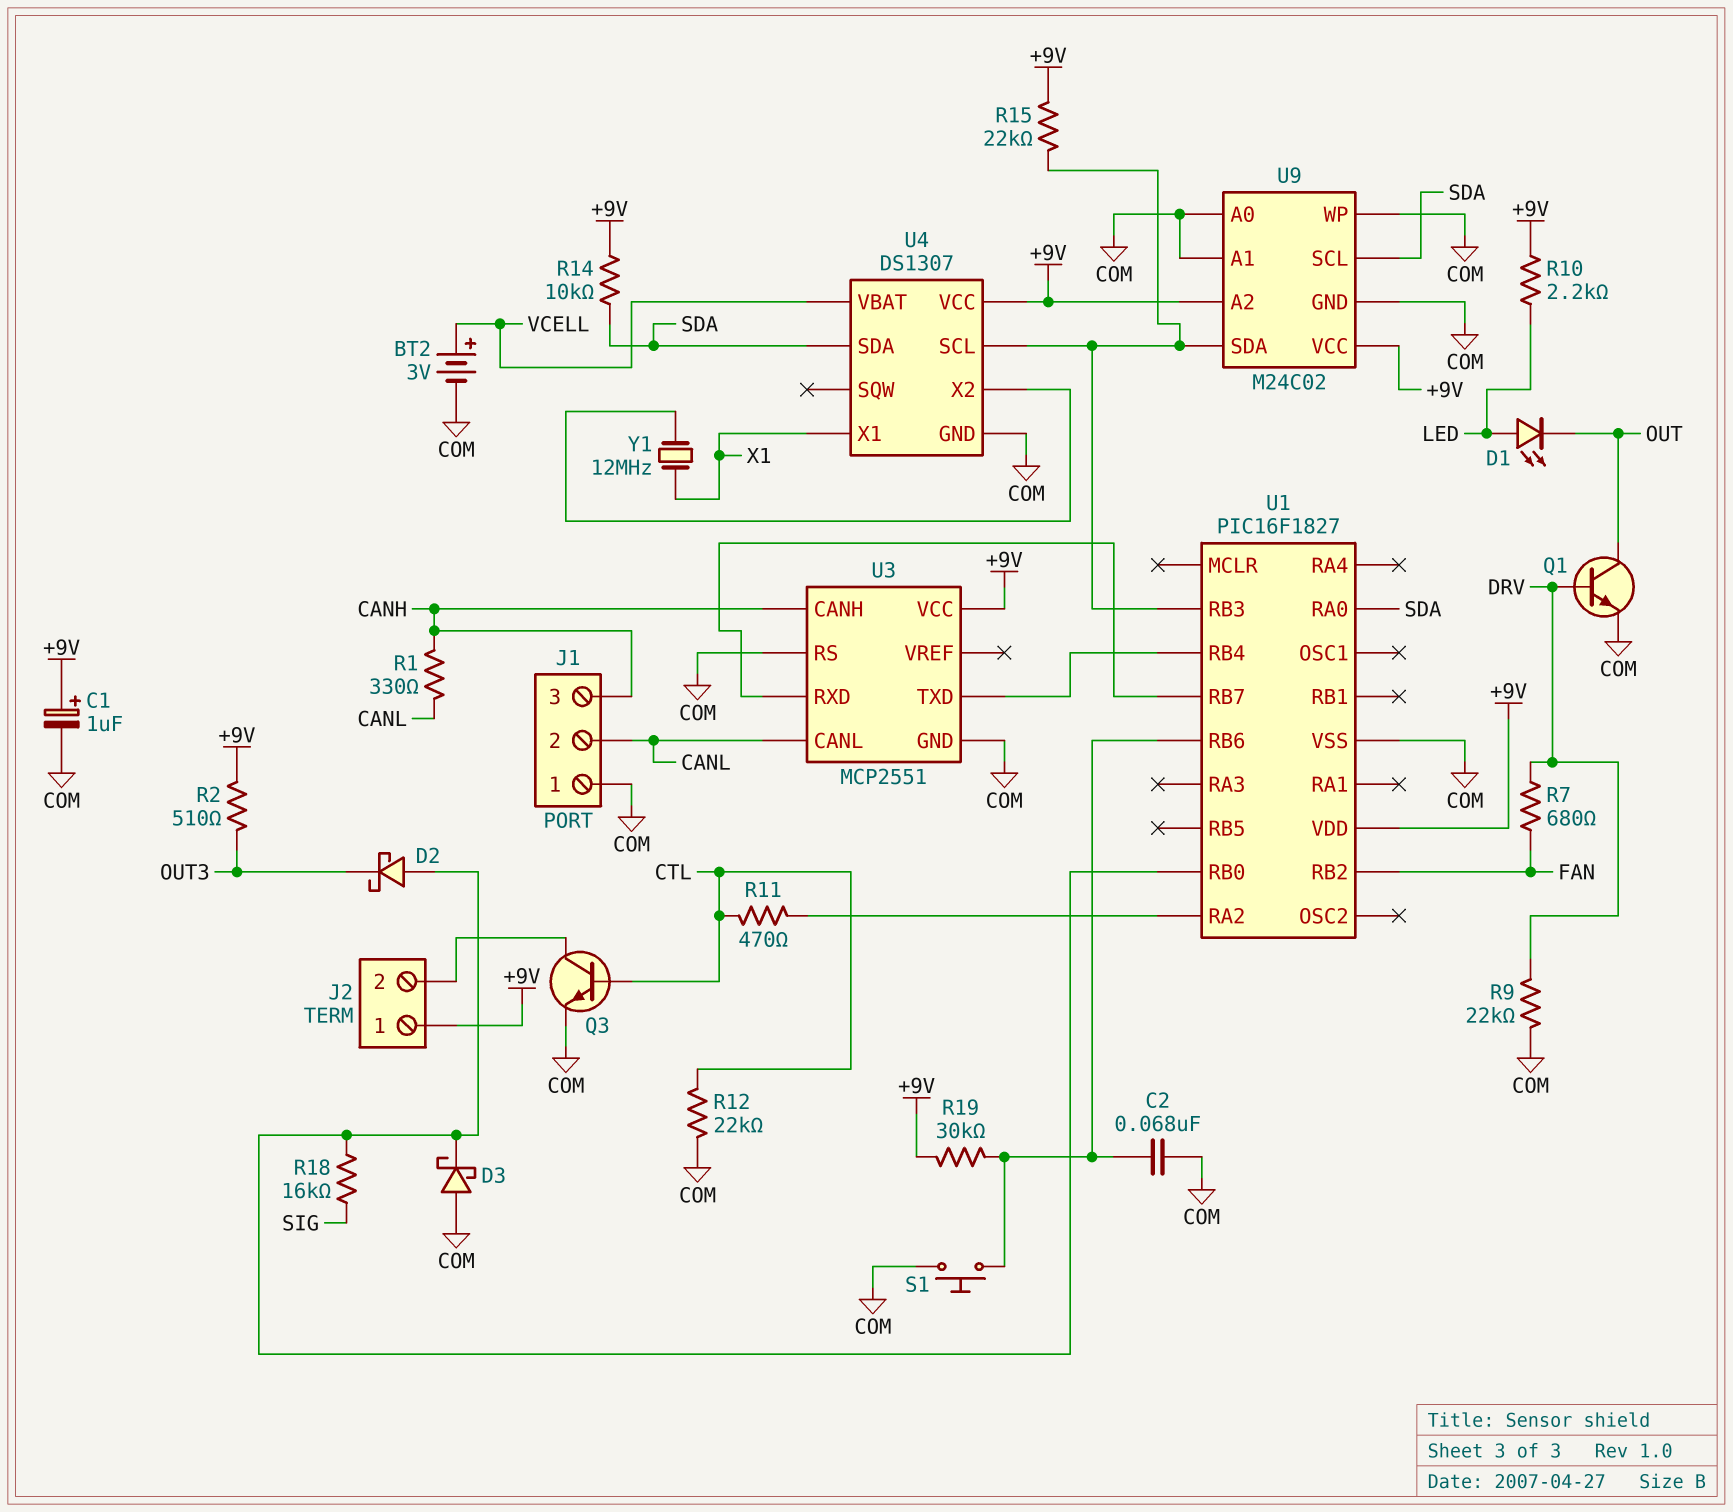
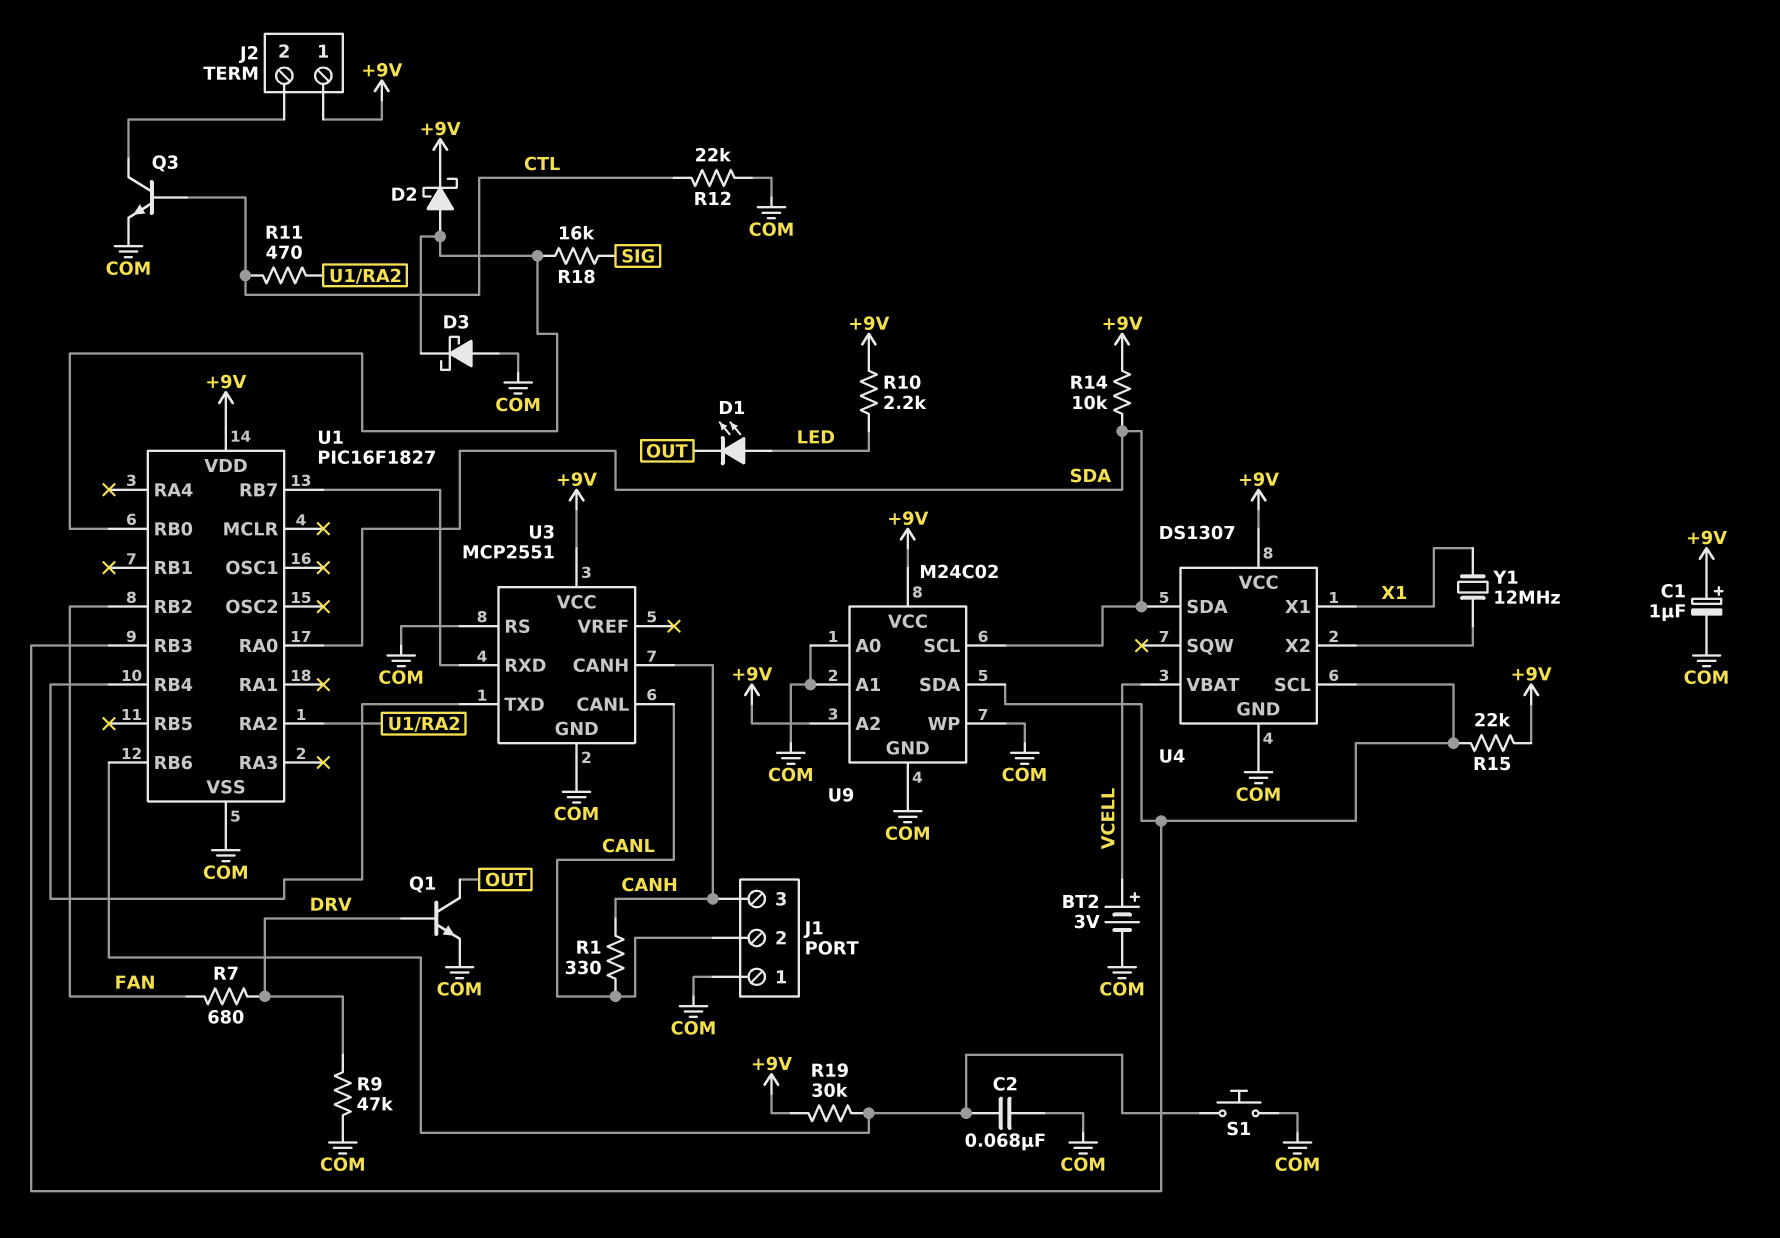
D2: schottky (A U1/RB0, K OUT3) -> schottky (A U1/RB0, K +9V)
R2: 510 (+9V, OUT3) -> none
R9: 22k (COM, DRV) -> 47k (COM, DRV)

